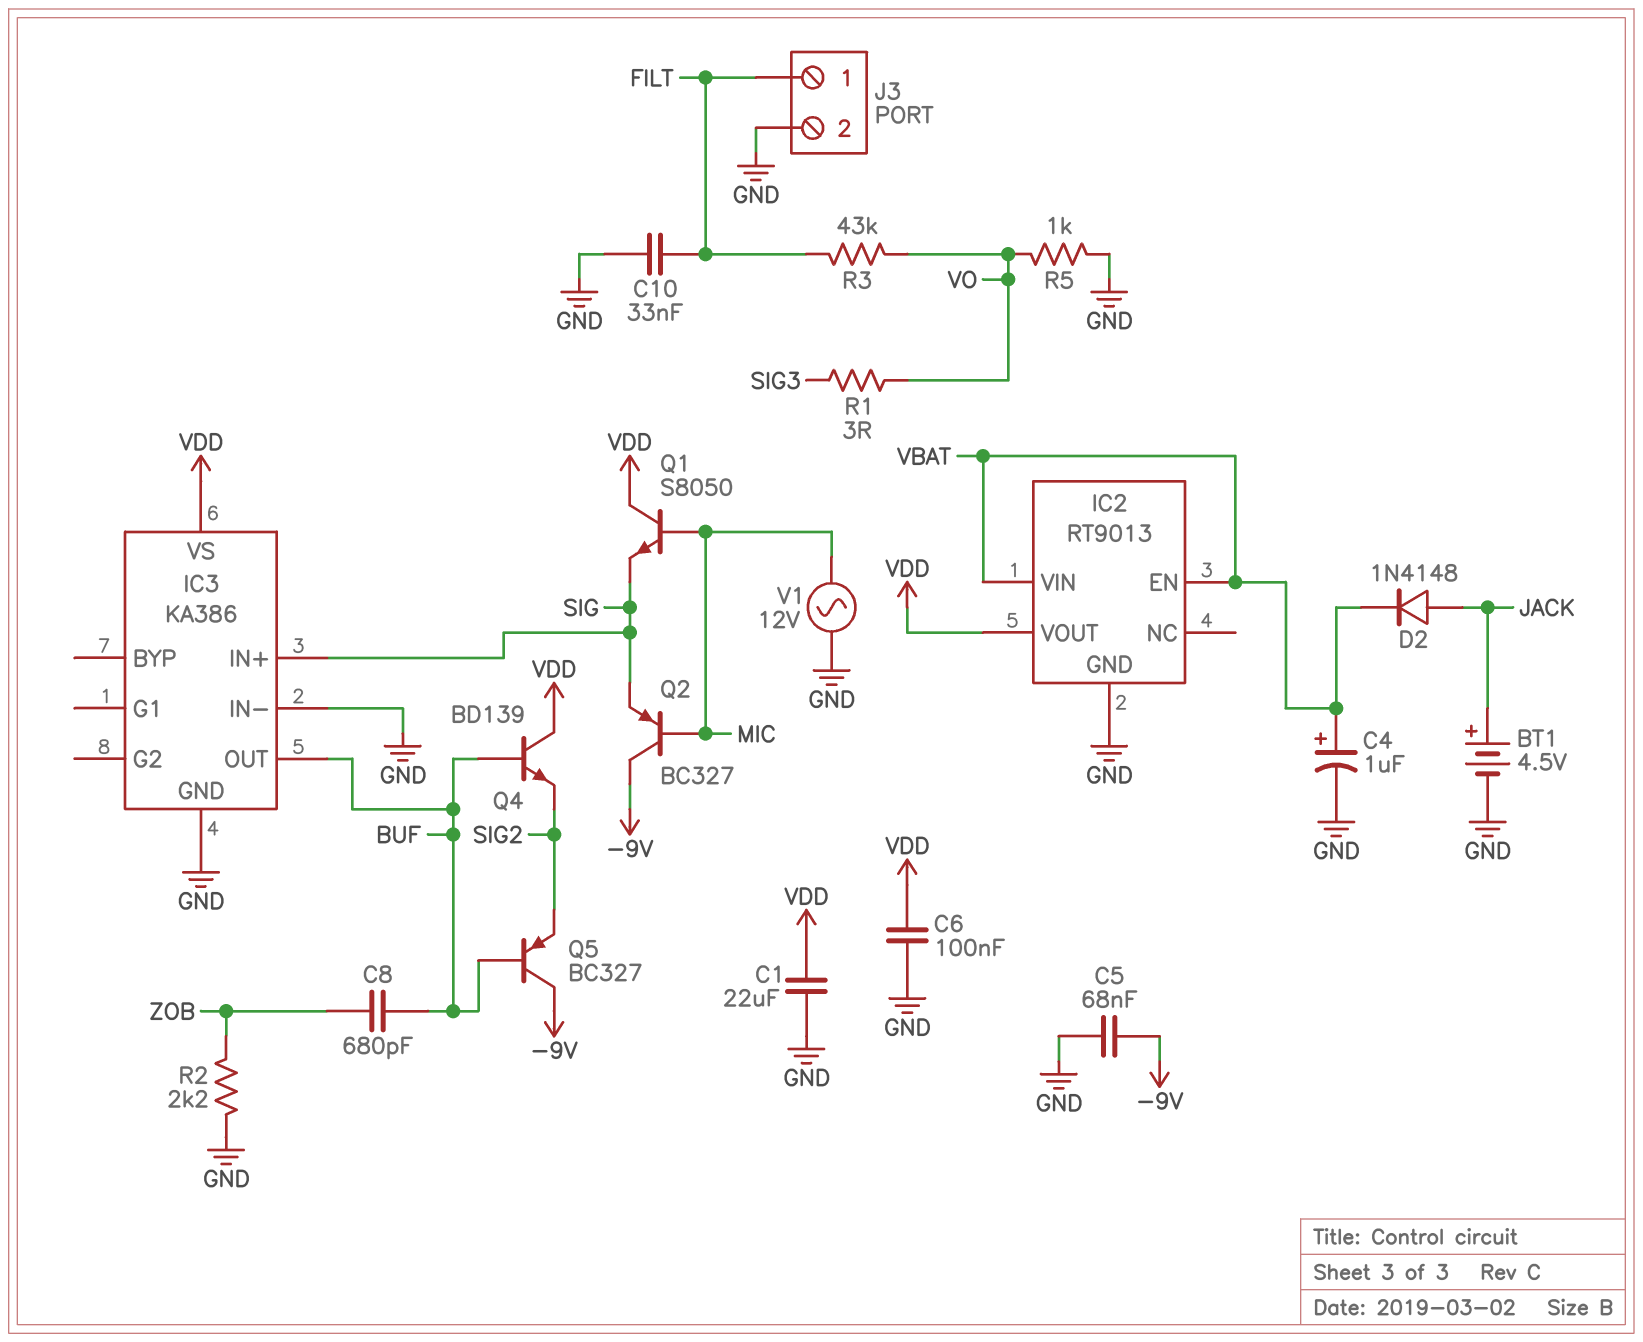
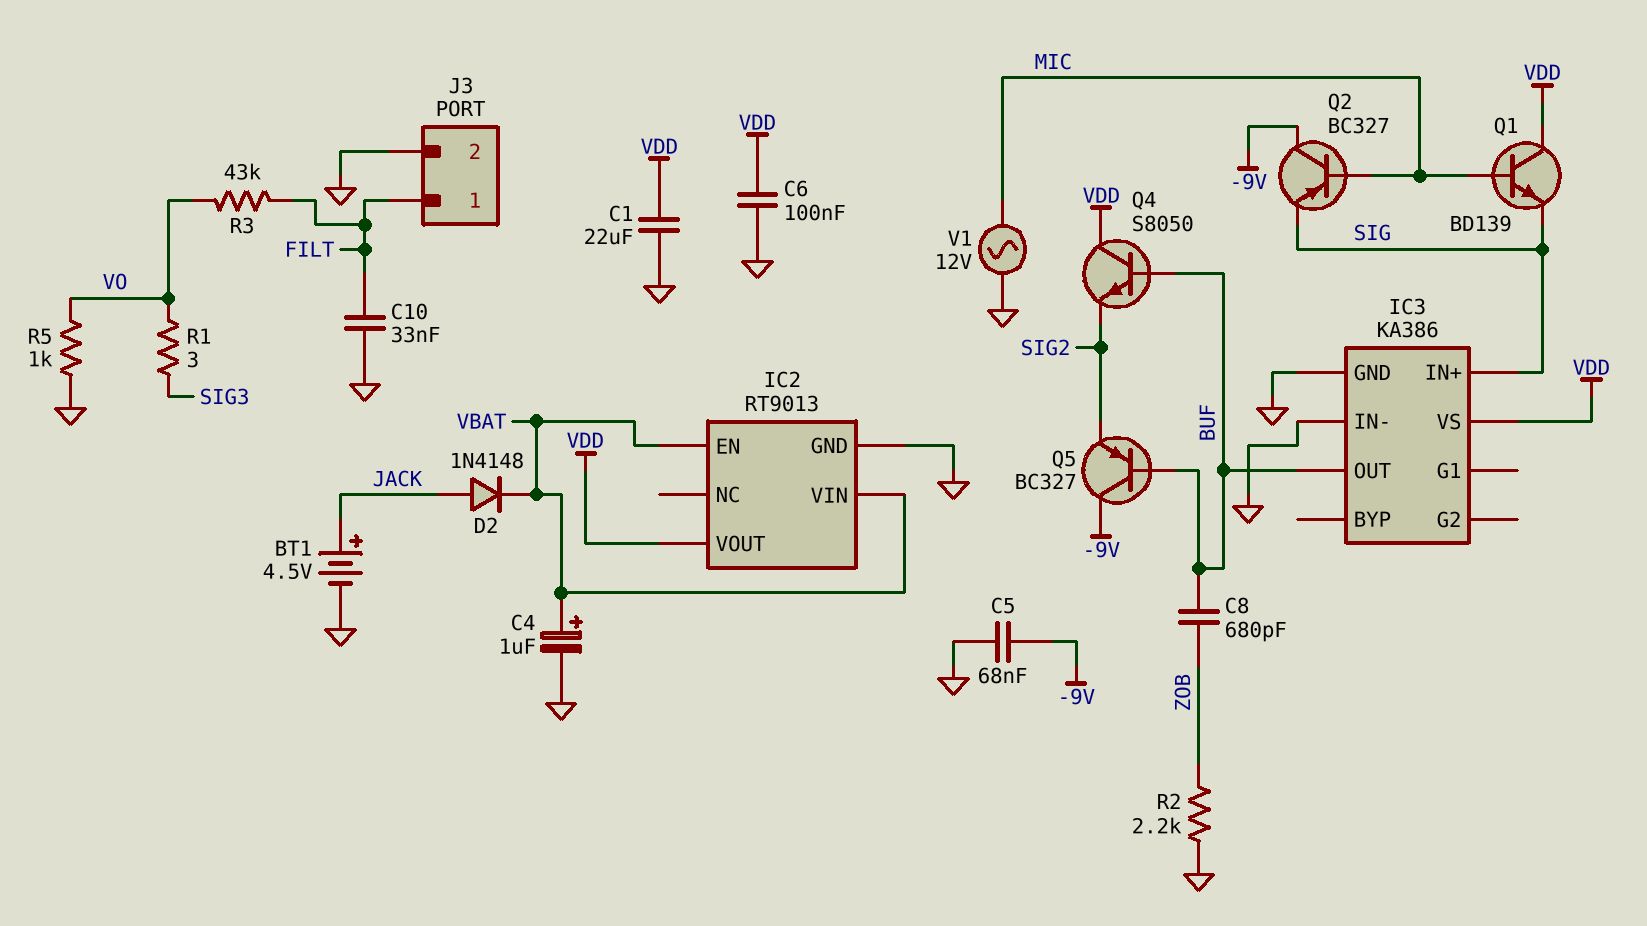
Q1: NPN S8050 (B MIC, C VDD, E SIG) -> NPN BD139 (B MIC, C VDD, E SIG)
Q4: NPN BD139 (B BUF, C VDD, E SIG2) -> NPN S8050 (B BUF, C VDD, E SIG2)

